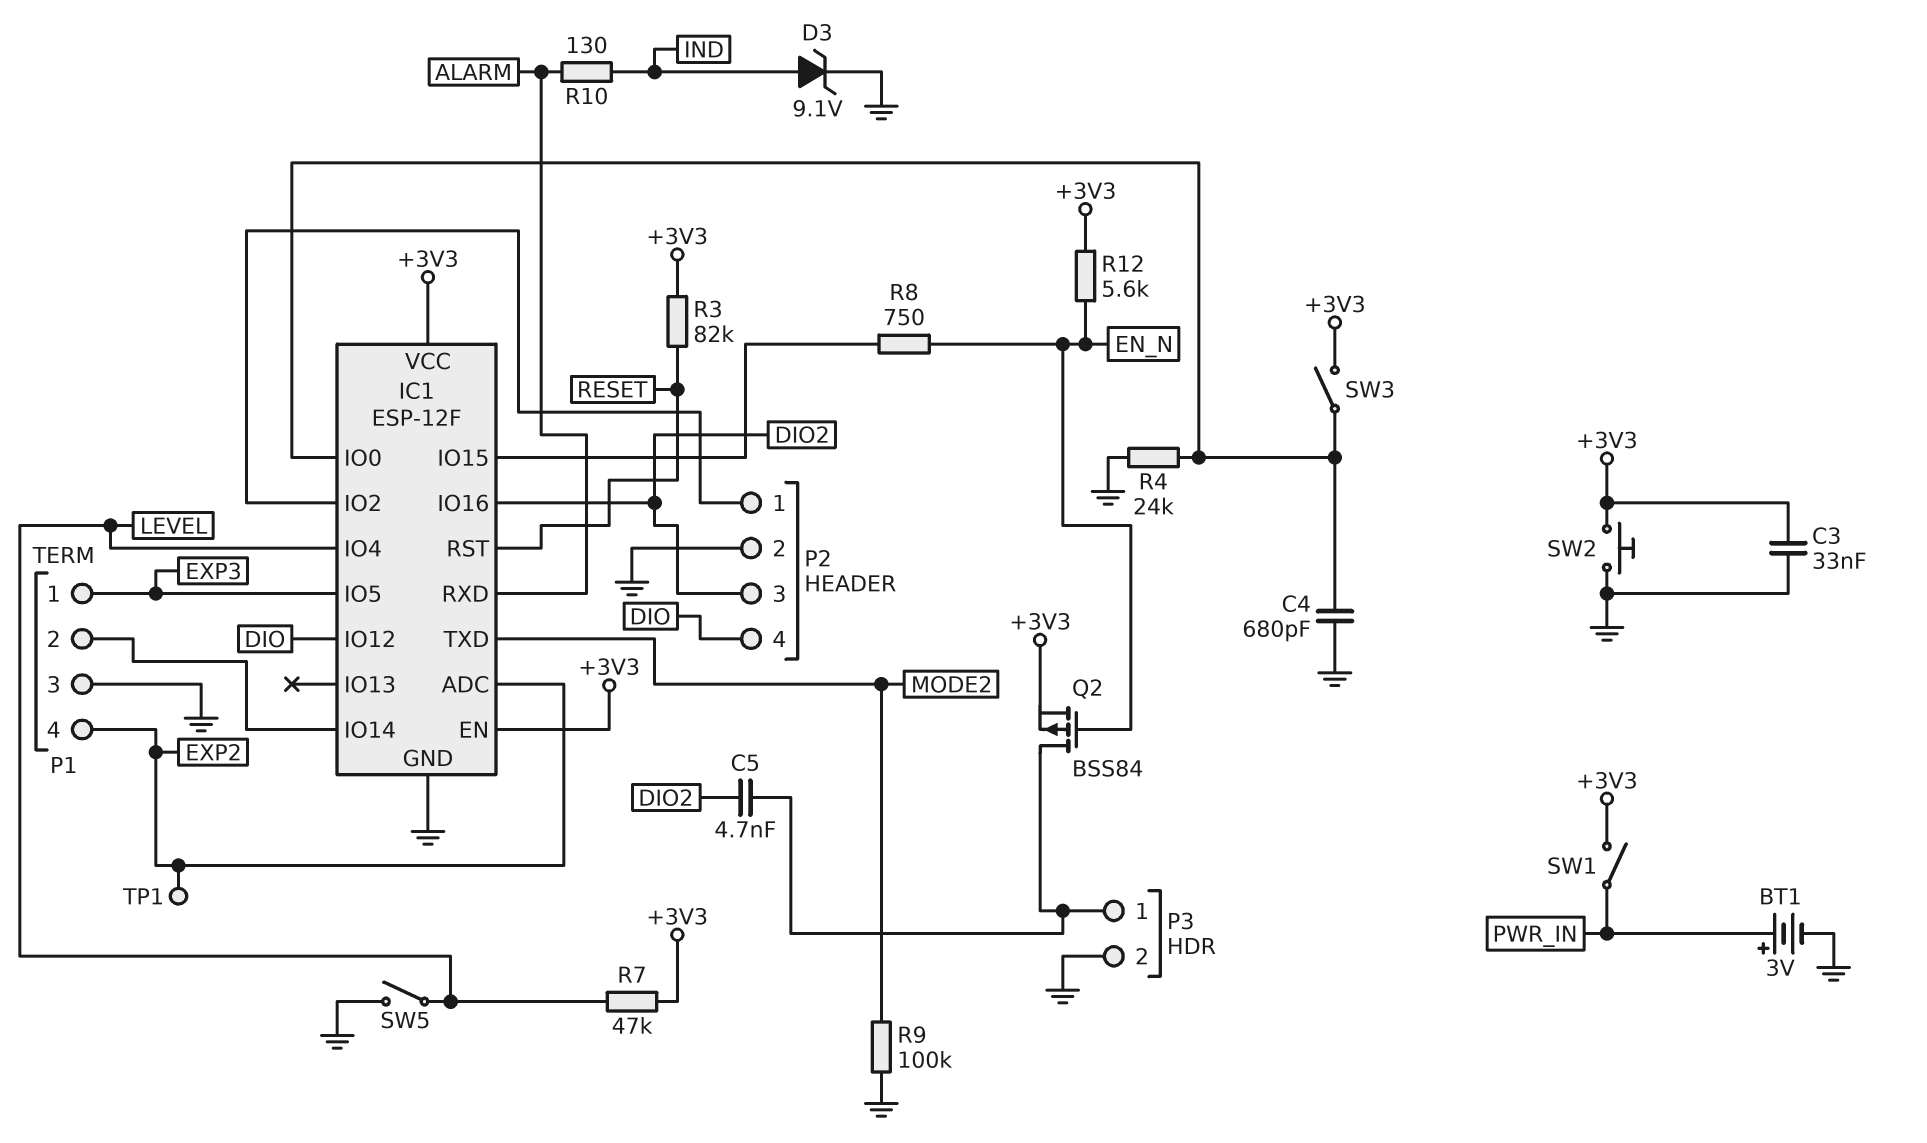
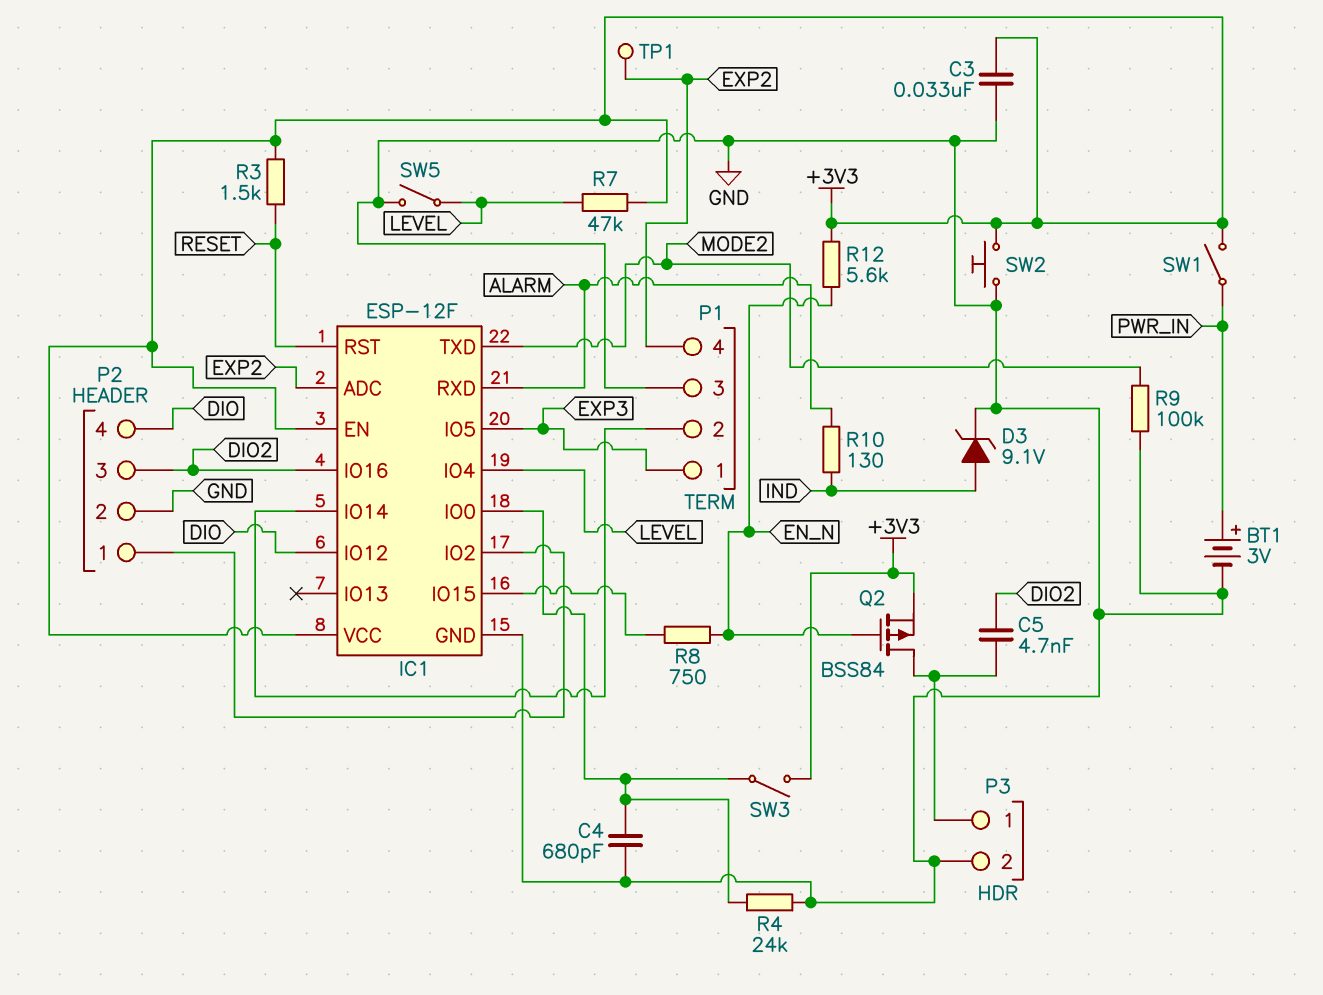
R3: 82k (+3V3, RESET) -> 1.5k (+3V3, RESET)

